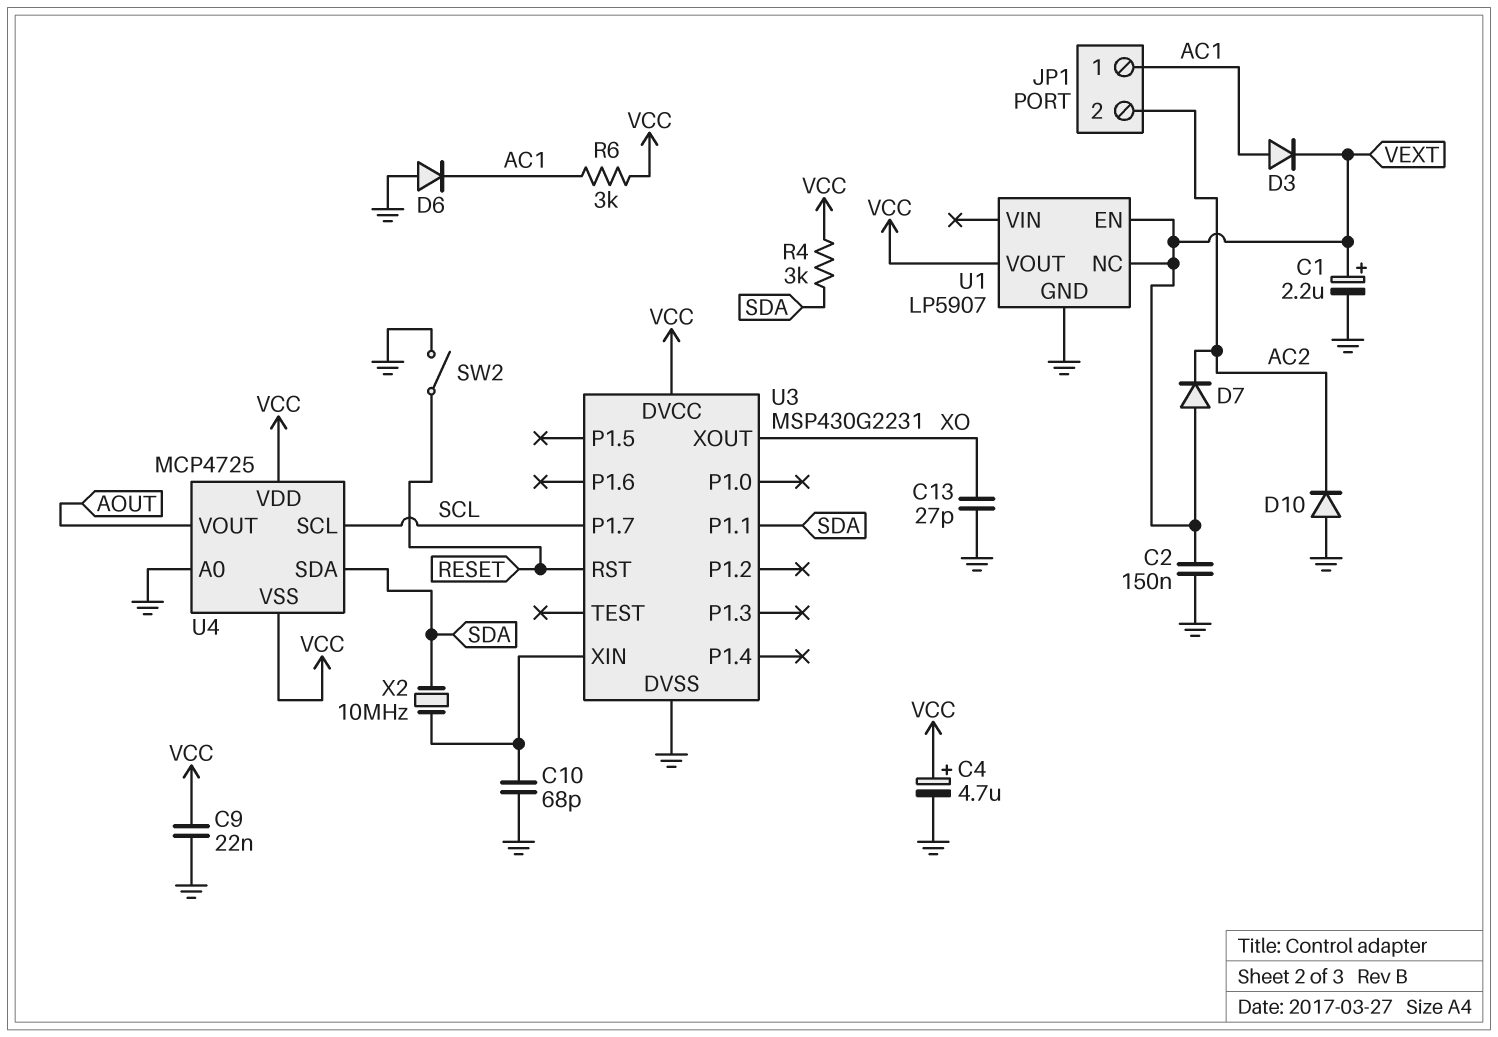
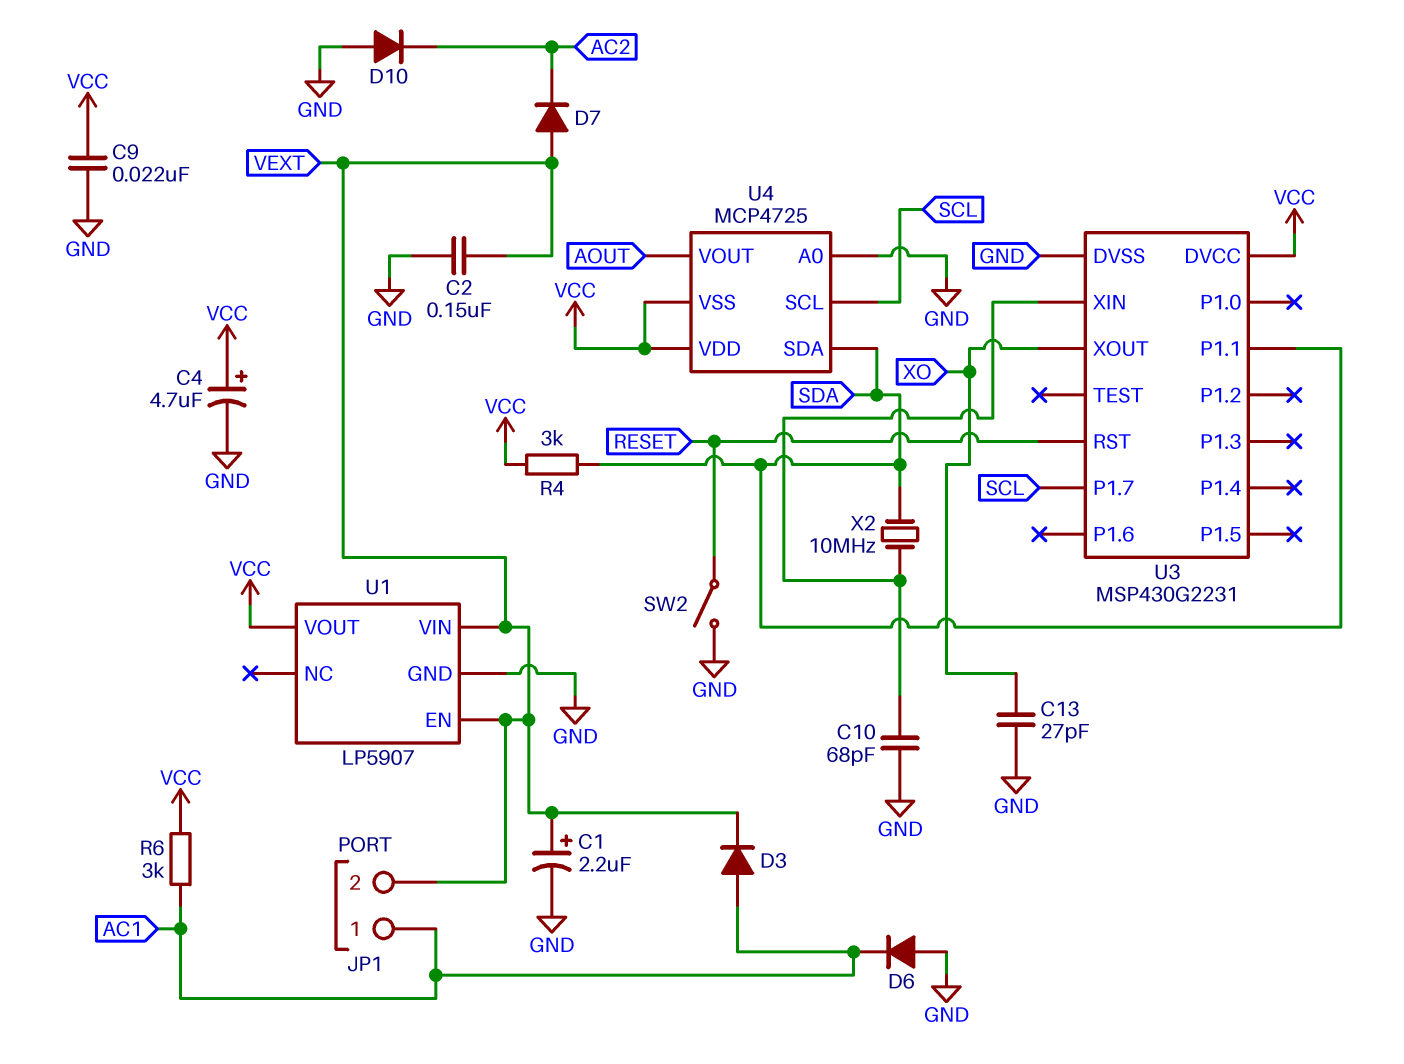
JP1 pin 2: AC2 -> VEXT
U1 pin NC: VEXT -> none
U1 pin VIN: none -> VEXT

